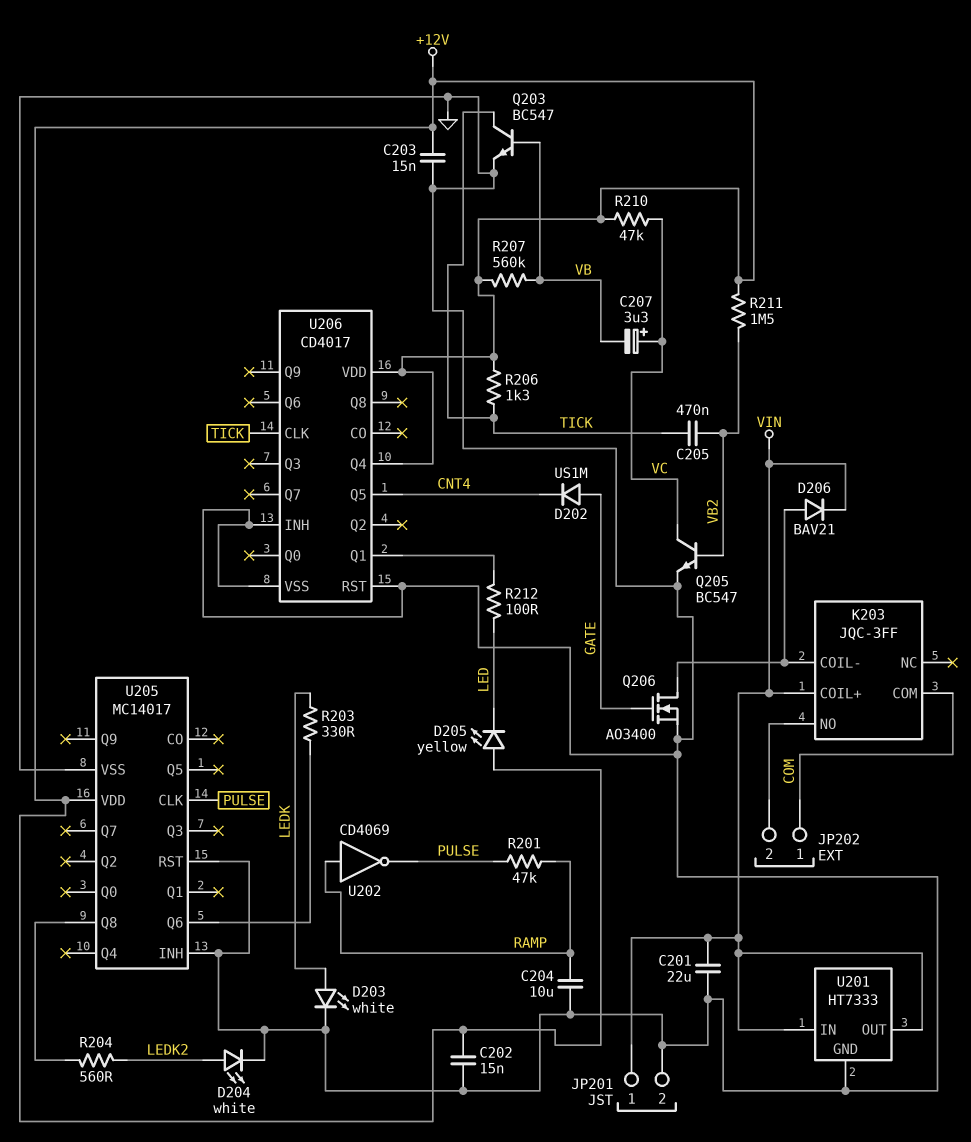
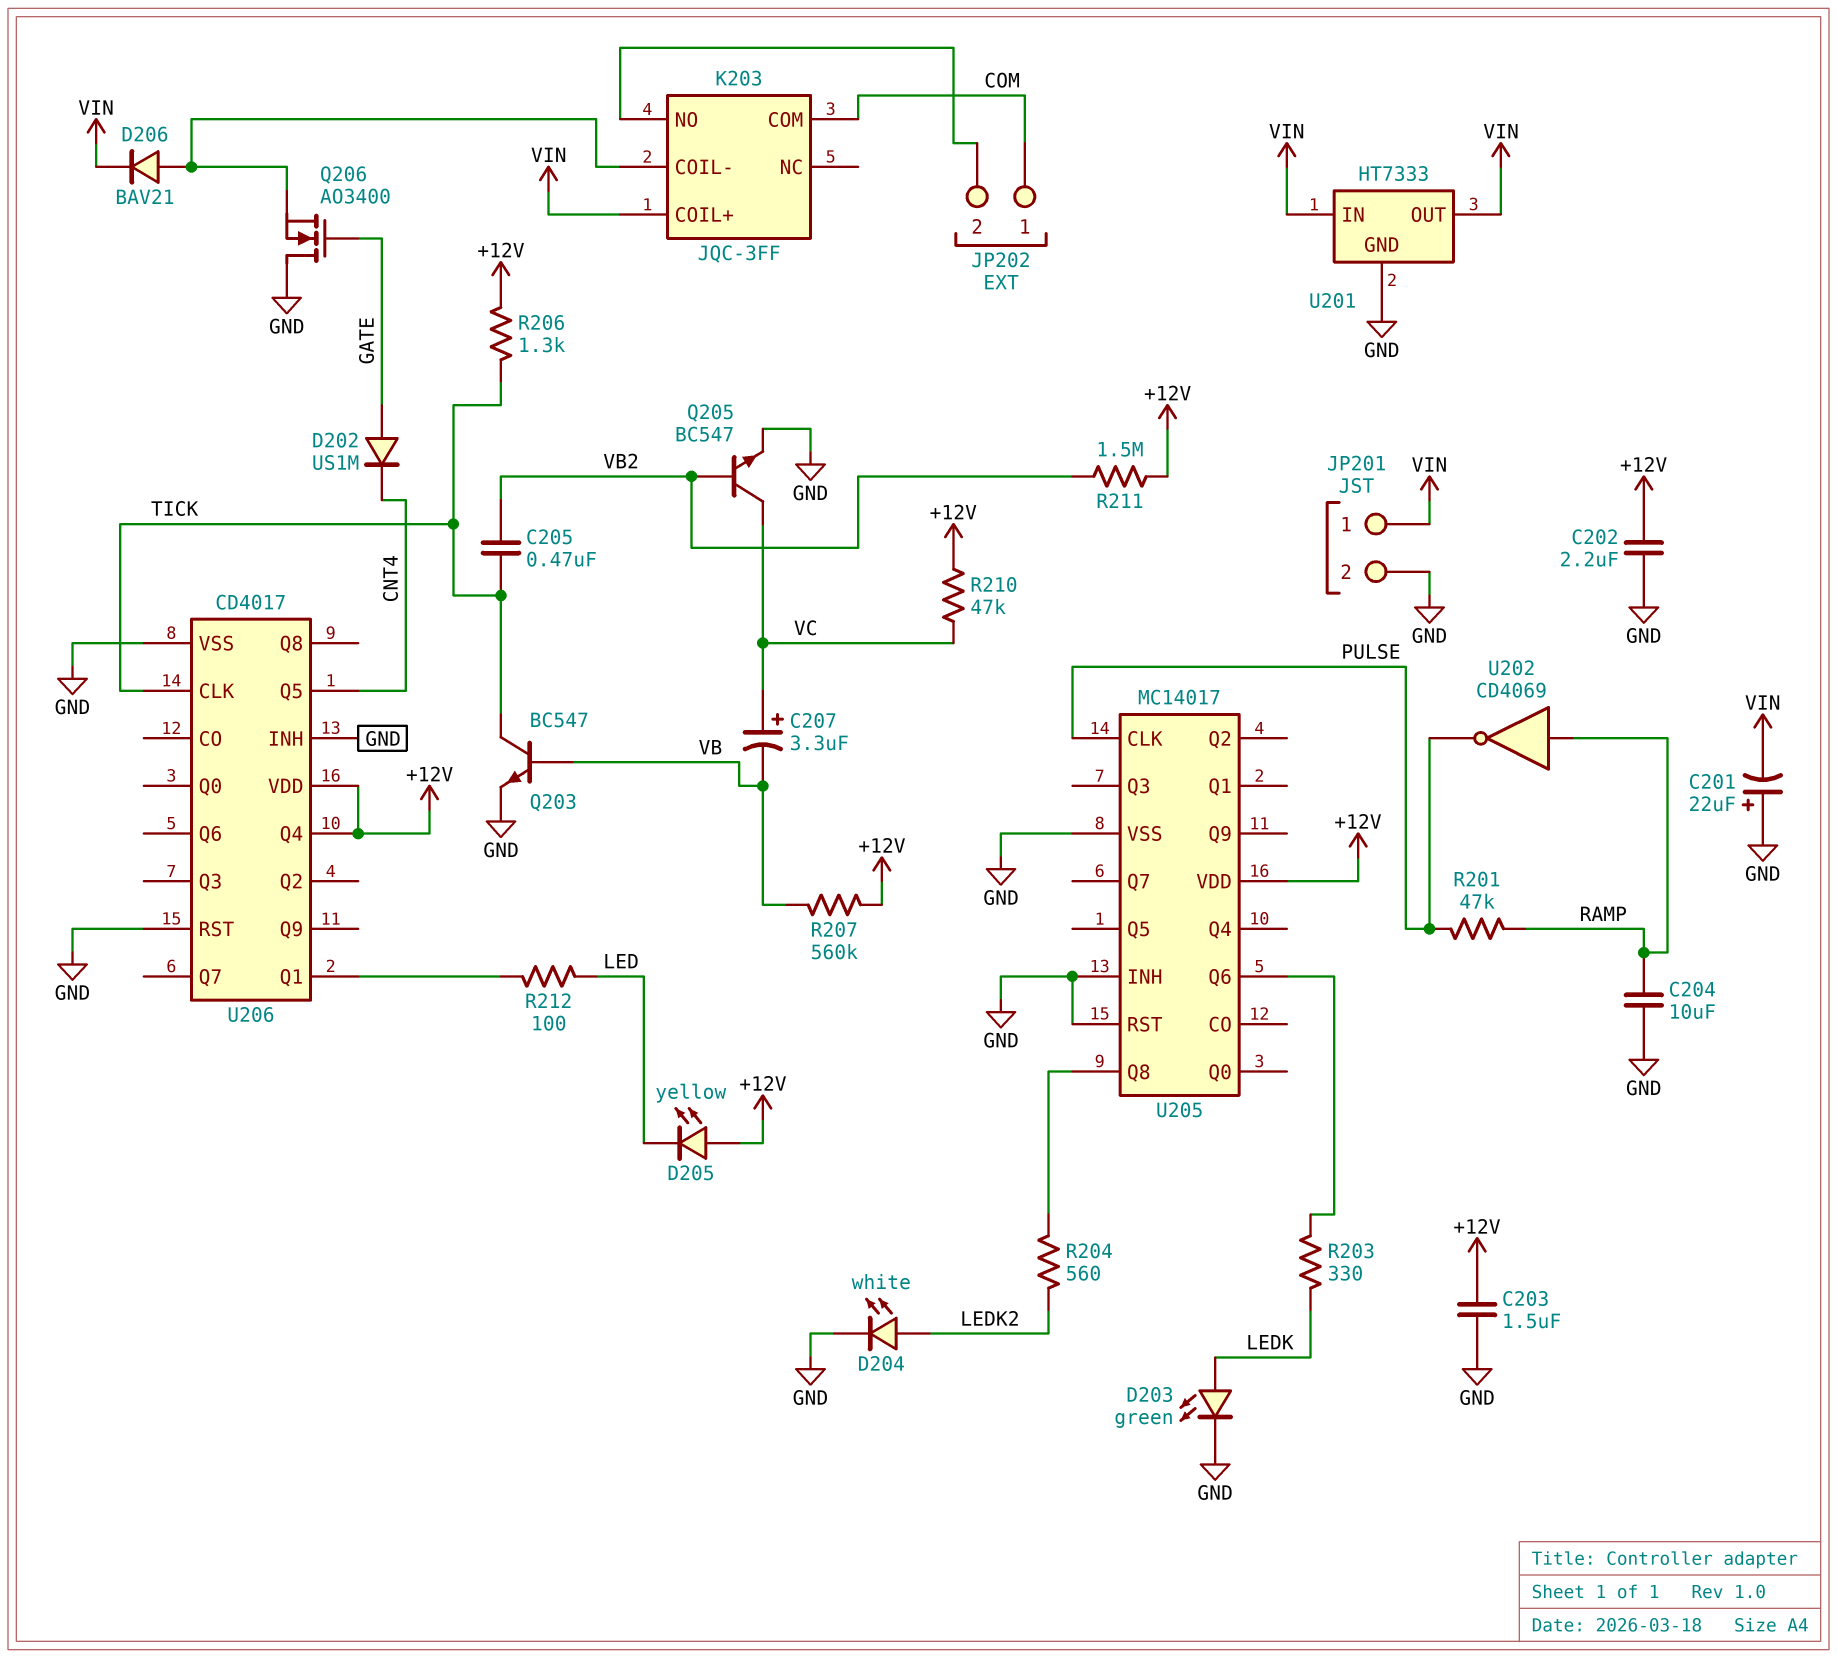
C201: 22uF (GND, VIN) -> 22uF (plus GND, minus VIN)
C202: 15nF (+12V, GND) -> 2.2uF (+12V, GND)
C203: 15nF (+12V, GND) -> 1.5uF (+12V, GND)
D203: LED white (A LEDK, K GND) -> LED green (A LEDK, K GND)
Q206: NMOS AO3400 (G GATE, D K203/COIL-, S GND) -> NMOS AO3400 (G GATE, D GND, S K203/COIL-)

